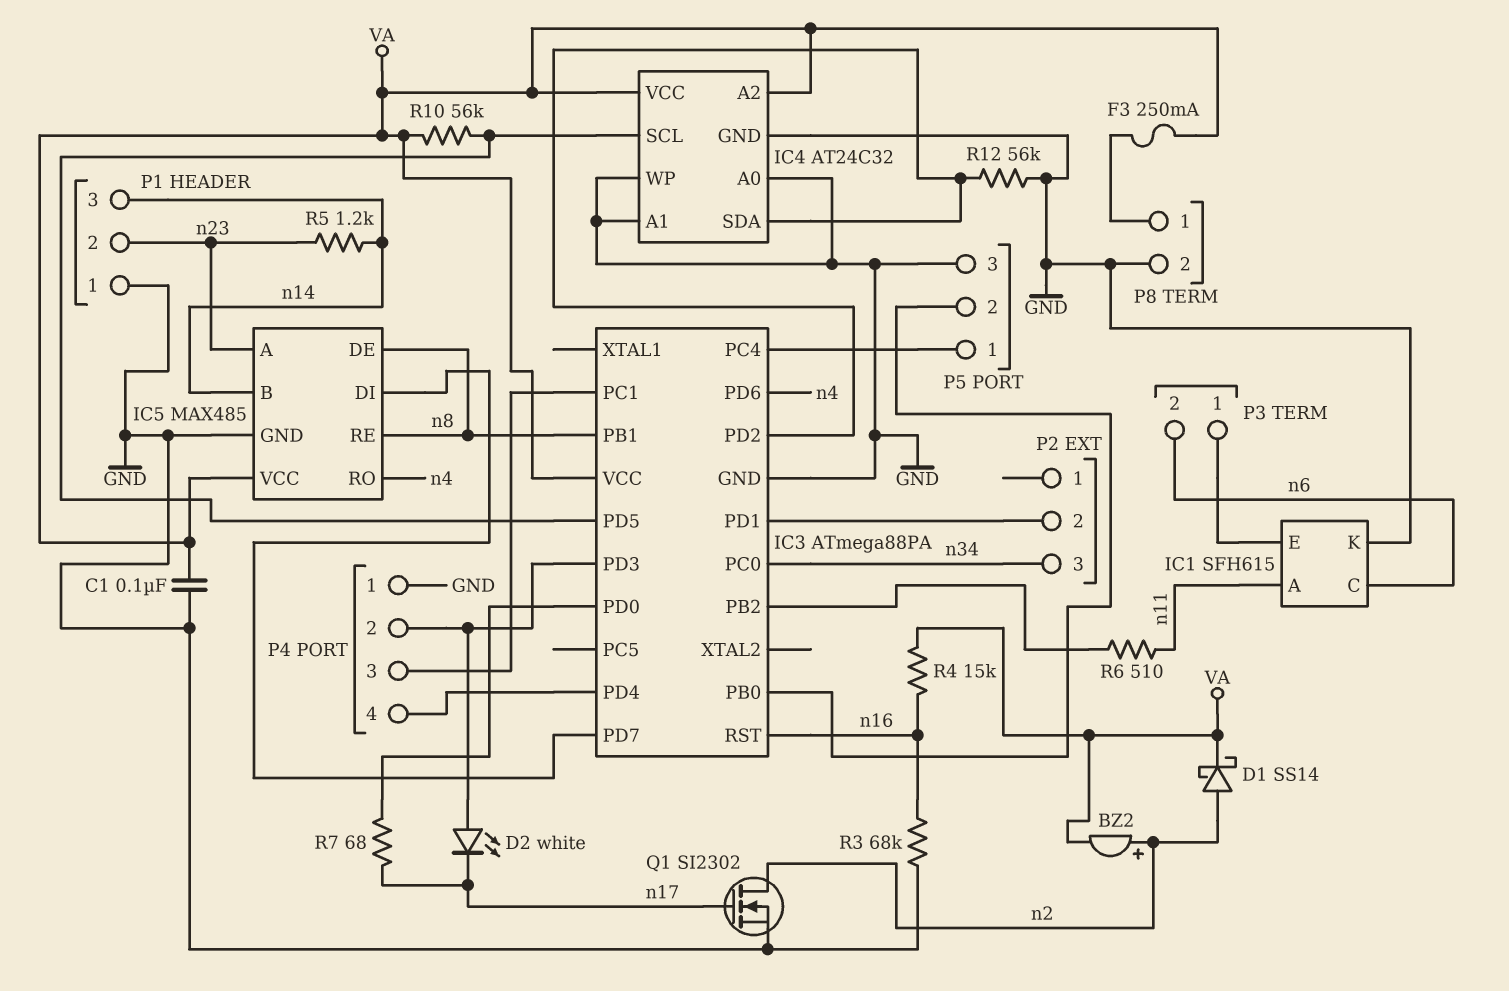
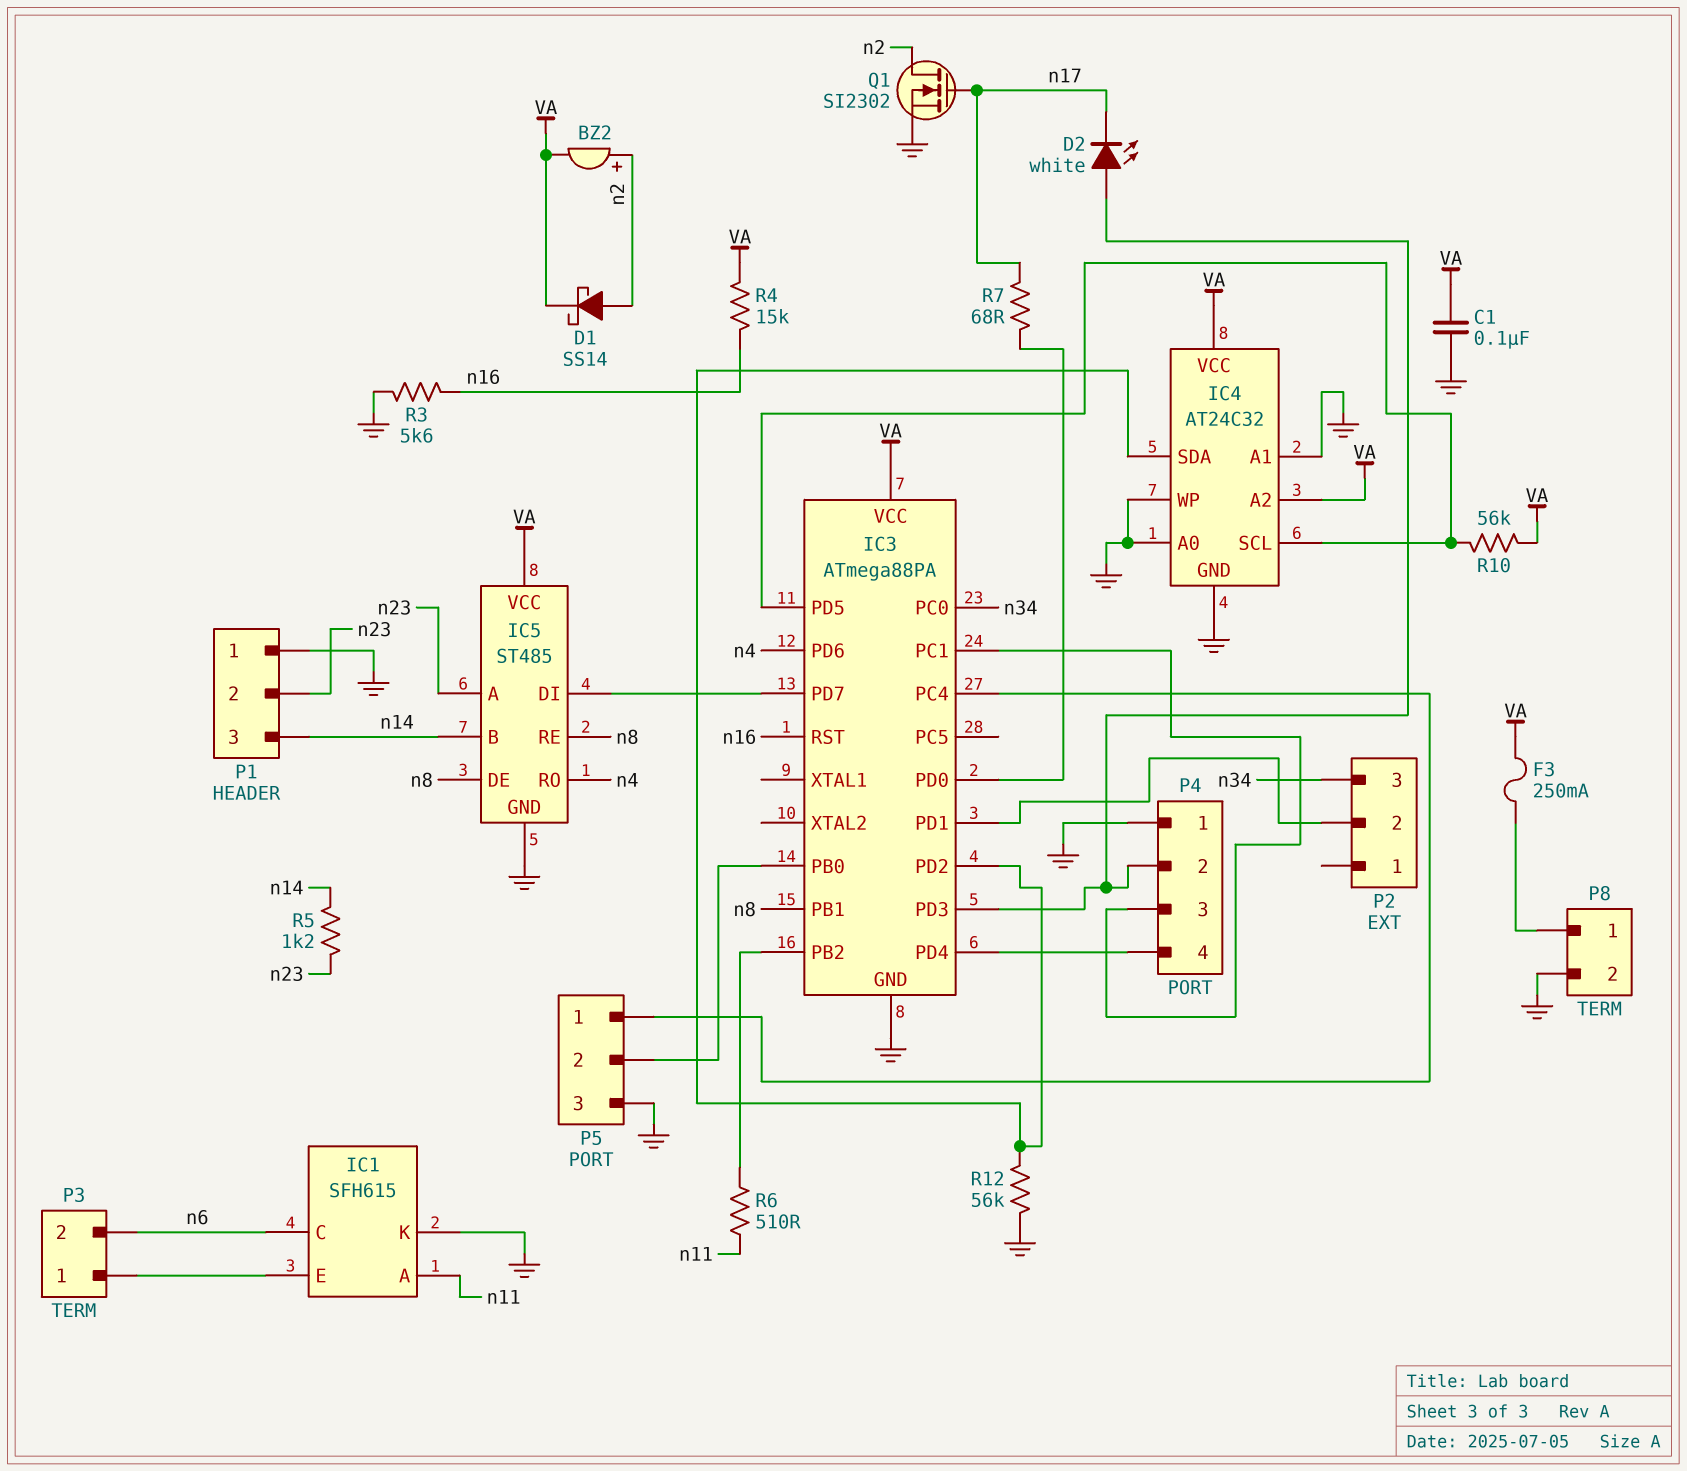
IC5: MAX485 -> ST485
R3: 68k (GND, n16) -> 5.6k (GND, n16)

